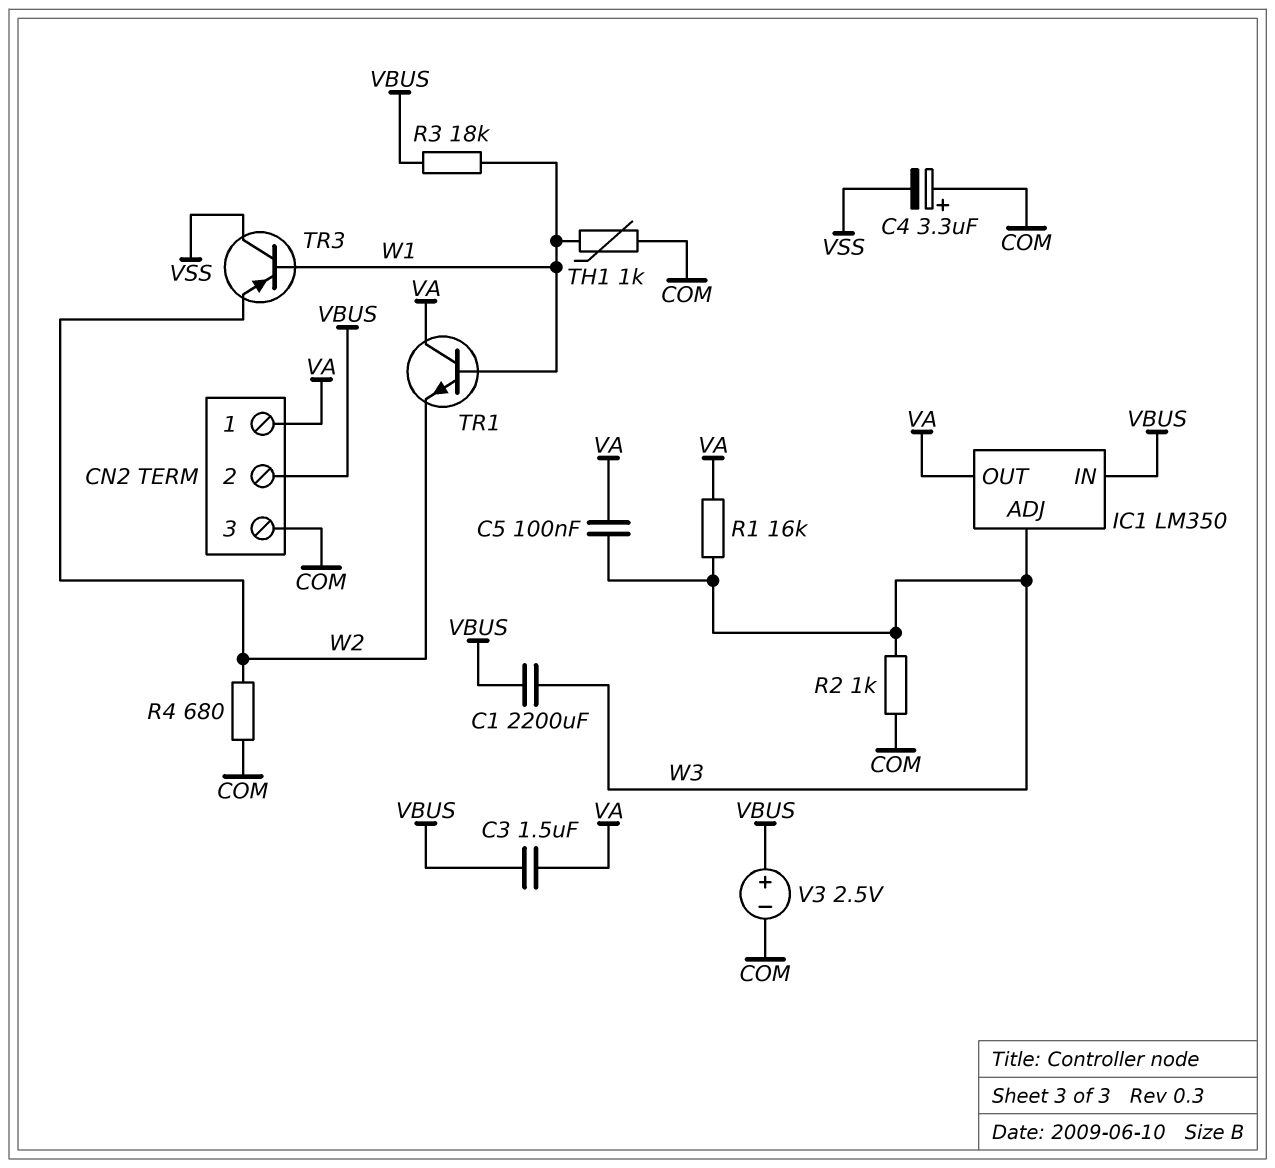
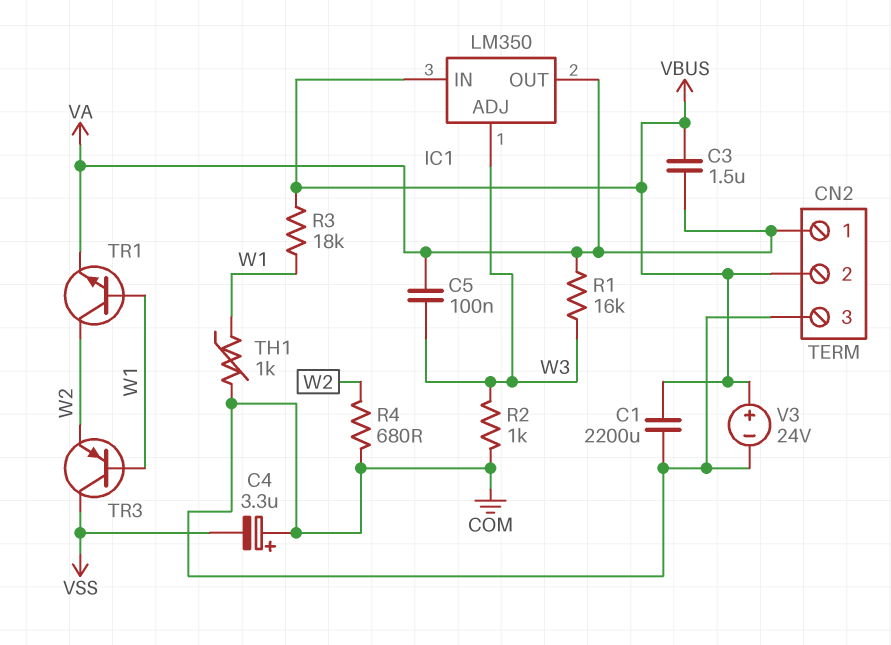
C1: 2200uF (VBUS, W3) -> 2200uF (COM, VBUS)
TR1: NPN (B W1, C VA, E W2) -> NPN (B W1, C W2, E VA)
V3: 2.5V (plus VBUS, minus COM) -> 24V (plus VBUS, minus COM)

